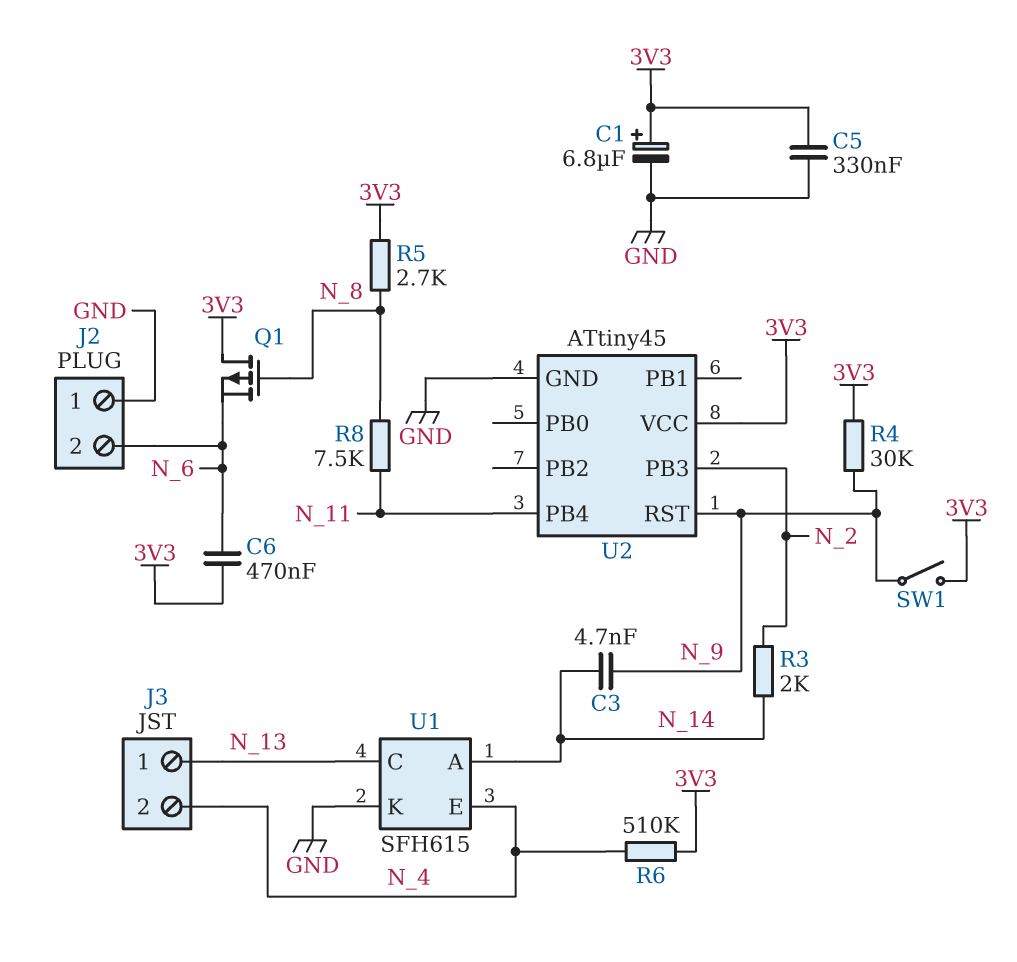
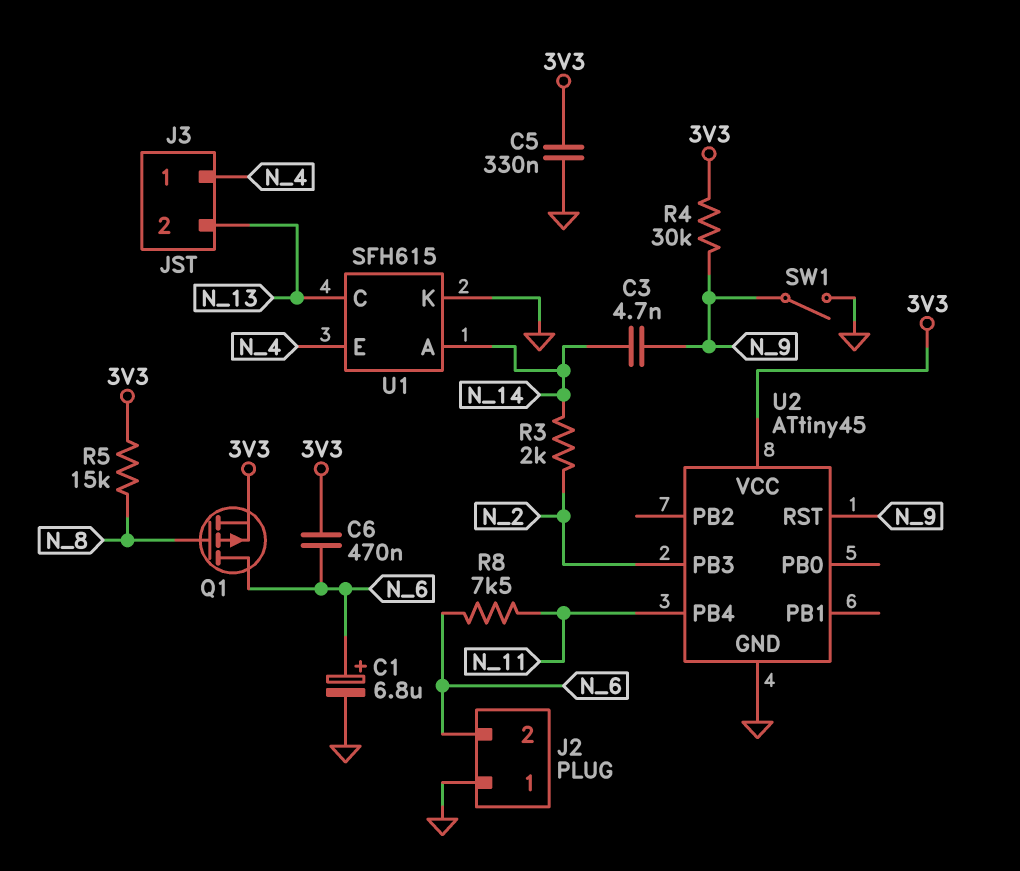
C1: 6.8uF (plus 3V3, minus GND) -> 6.8uF (plus N_6, minus GND)
J3 pin 1: N_13 -> N_4
J3 pin 2: N_4 -> N_13
Q1: PMOS (G N_8, D 3V3, S N_6) -> PMOS (G N_8, D N_6, S 3V3)
R5: 2.7k (3V3, N_8) -> 15k (3V3, N_8)
R6: 510k (3V3, N_4) -> none
R8: 7.5k (N_8, N_11) -> 7.5k (N_6, N_11)
SW1: switch (3V3, N_9) -> switch (GND, N_9)

